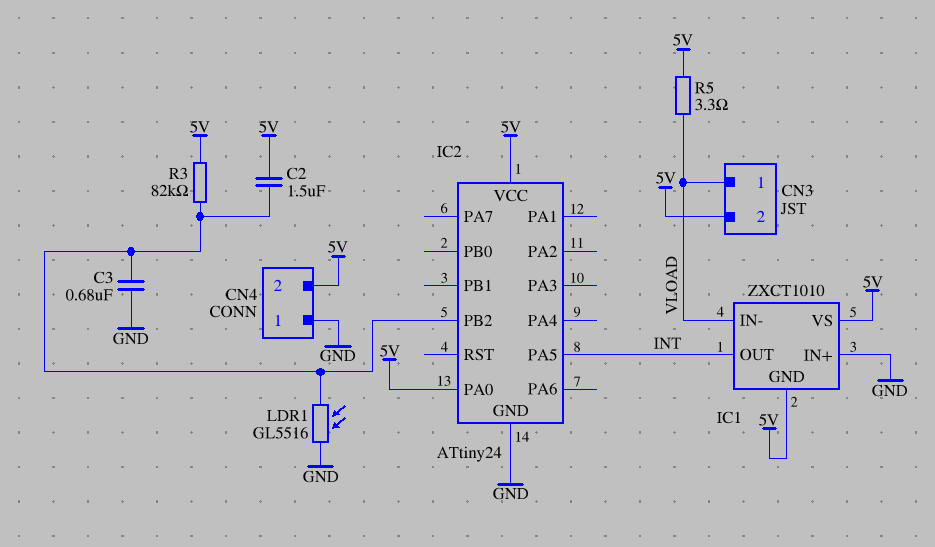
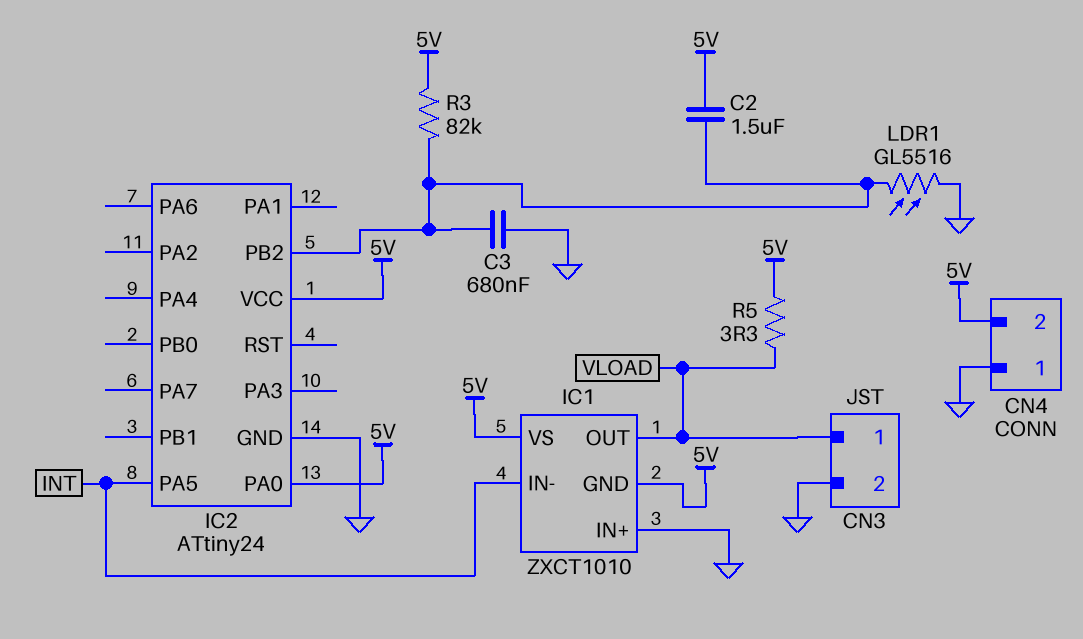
CN3 pin 2: 5V -> GND
IC1 pin IN-: VLOAD -> INT
IC1 pin OUT: INT -> VLOAD

